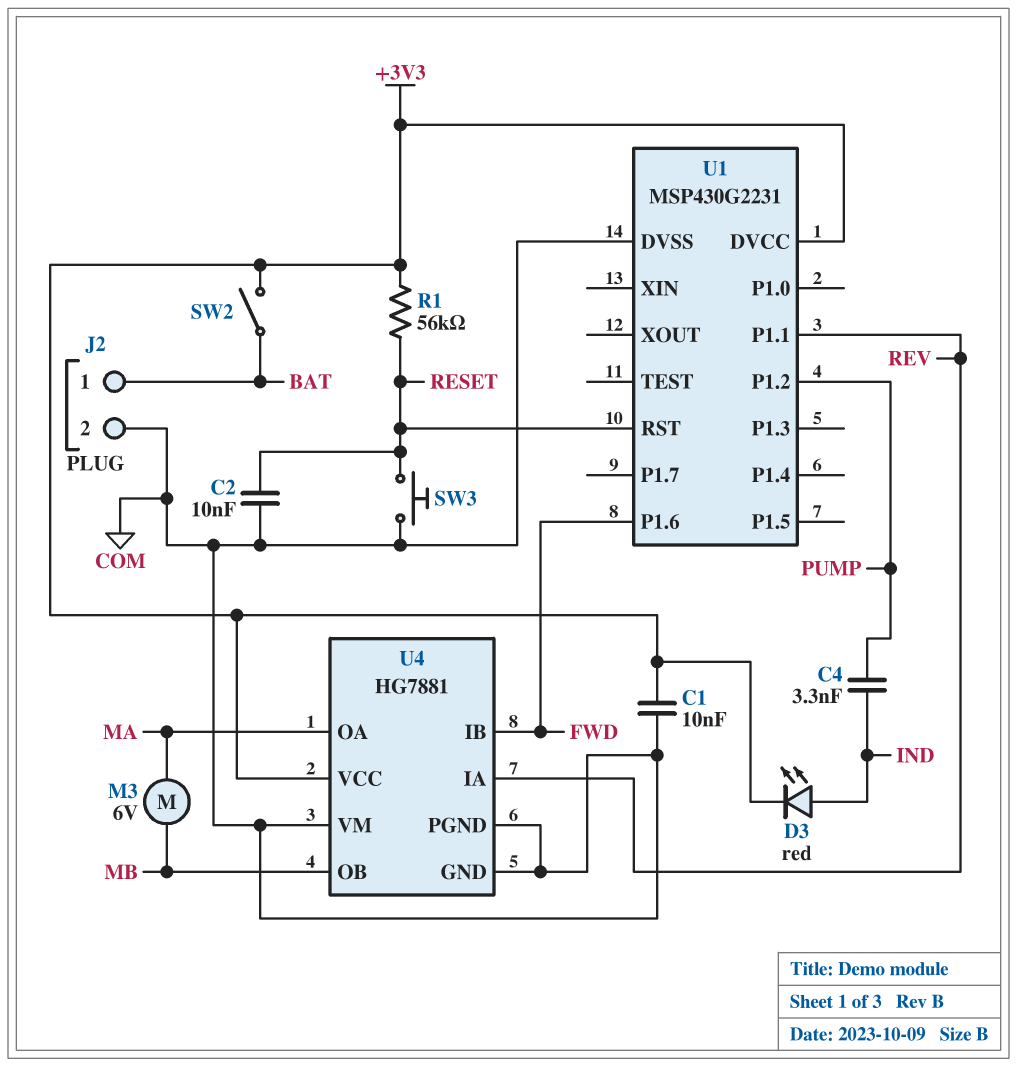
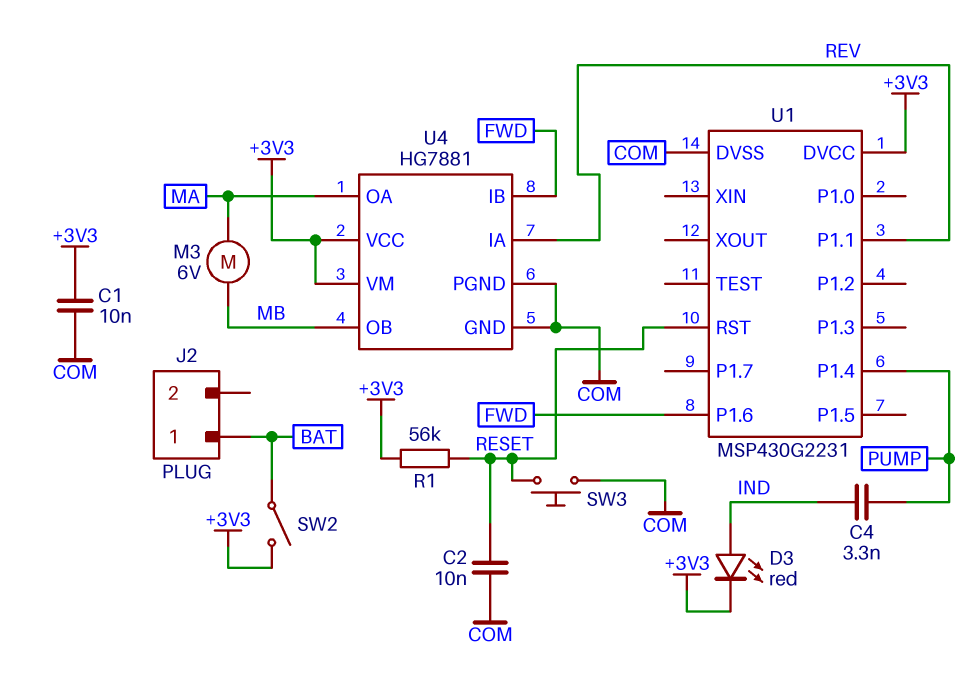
J2 pin 2: COM -> none
U1 pin P1.2: PUMP -> none
U1 pin P1.4: none -> PUMP
U4 pin VM: COM -> +3V3

